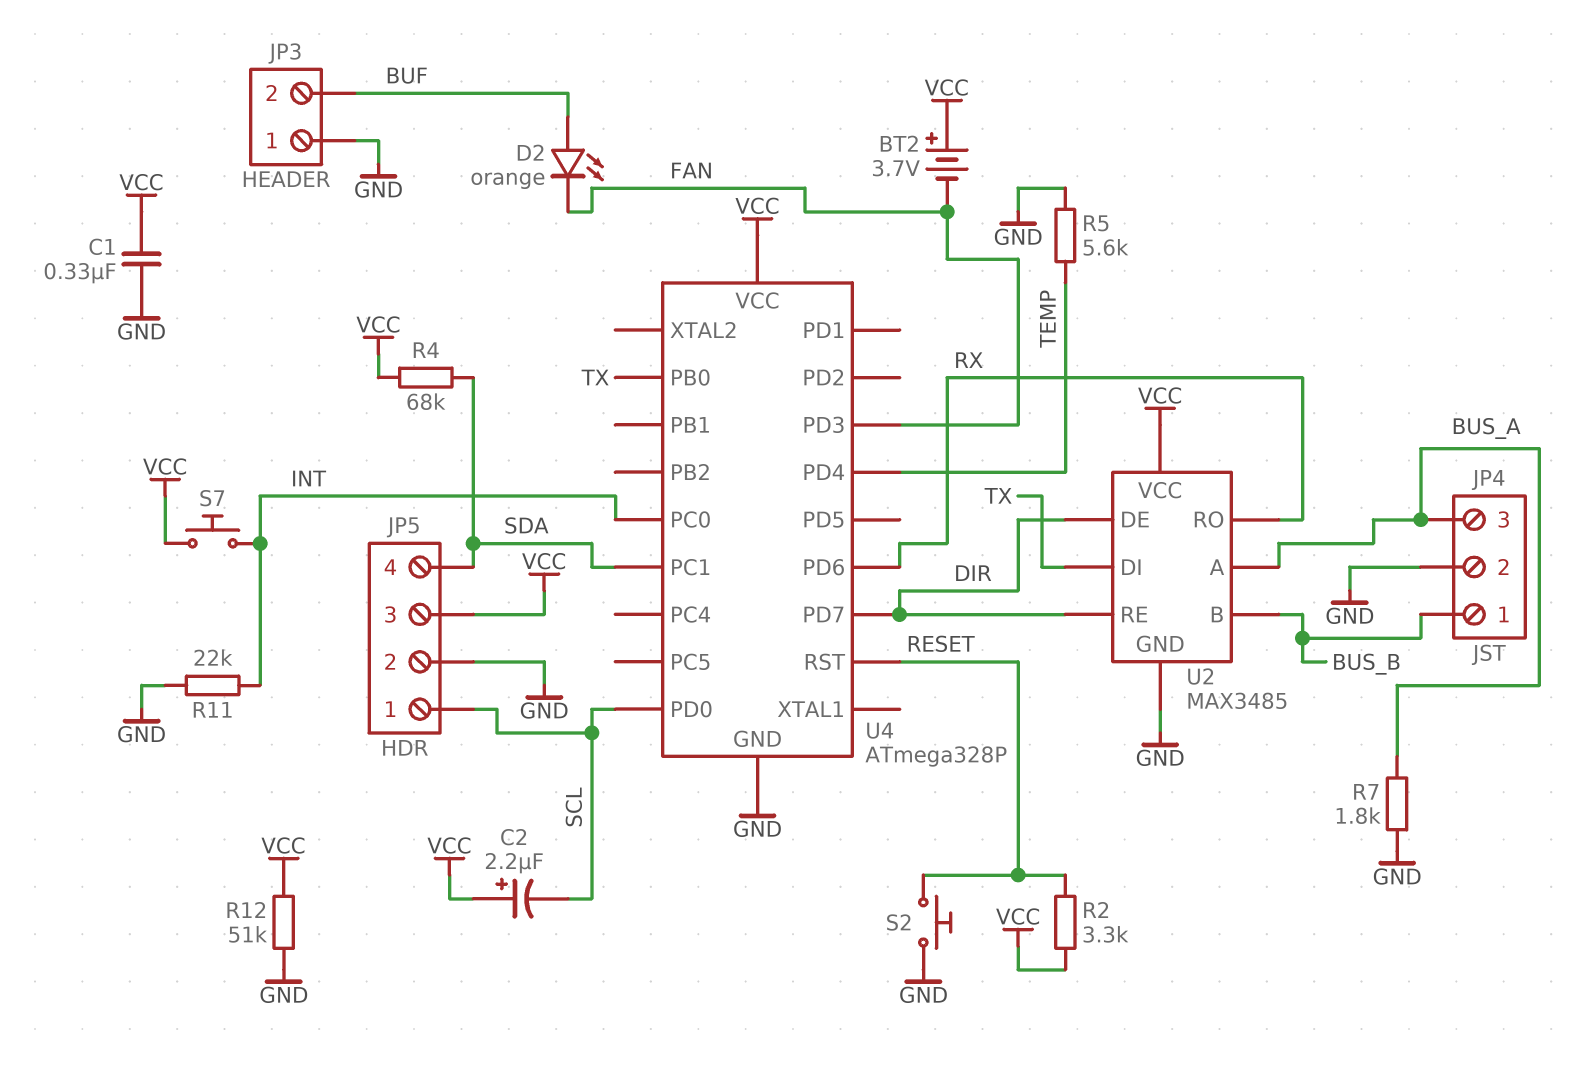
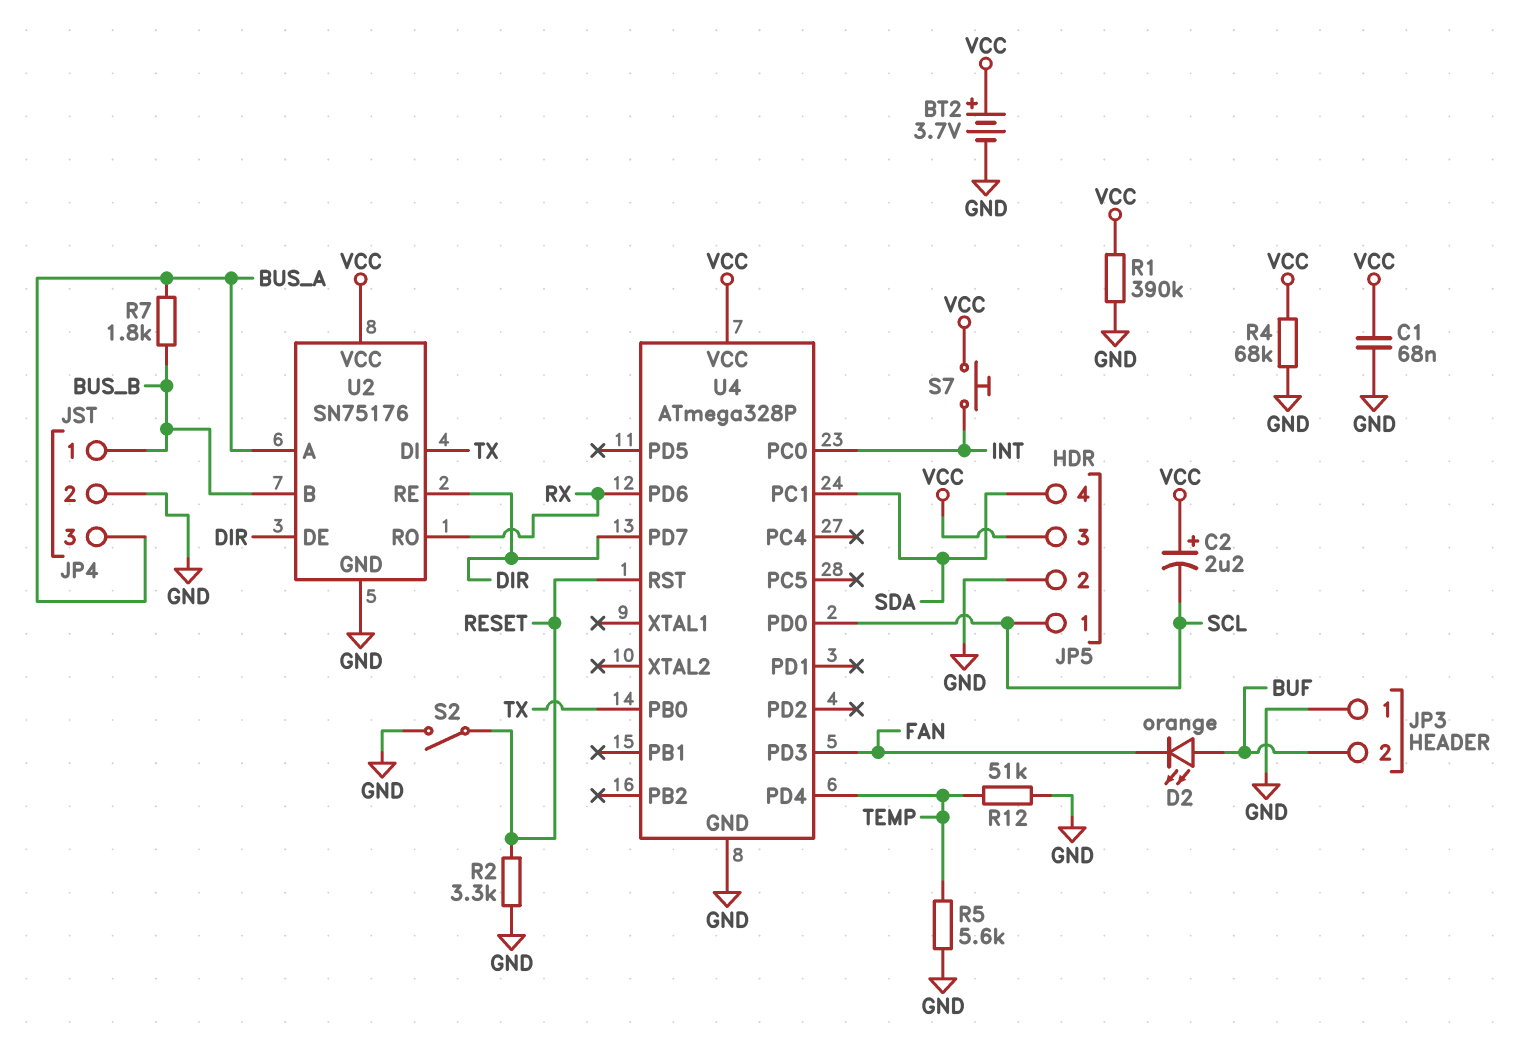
BT2: 3.7V (plus VCC, minus FAN) -> 3.7V (plus VCC, minus GND)
C1: 330nF (GND, VCC) -> 68nF (GND, VCC)
R1: none -> 390k (GND, VCC)
R2: 3.3k (RESET, VCC) -> 3.3k (GND, RESET)
R4: 68k (SDA, VCC) -> 68k (GND, VCC)
R7: 1.8k (BUS_A, GND) -> 1.8k (BUS_A, BUS_B)
R11: 22k (GND, INT) -> none
R12: 51k (GND, VCC) -> 51k (GND, TEMP)
S2: button (GND, RESET) -> switch (GND, RESET)
U2: MAX3485 -> SN75176

